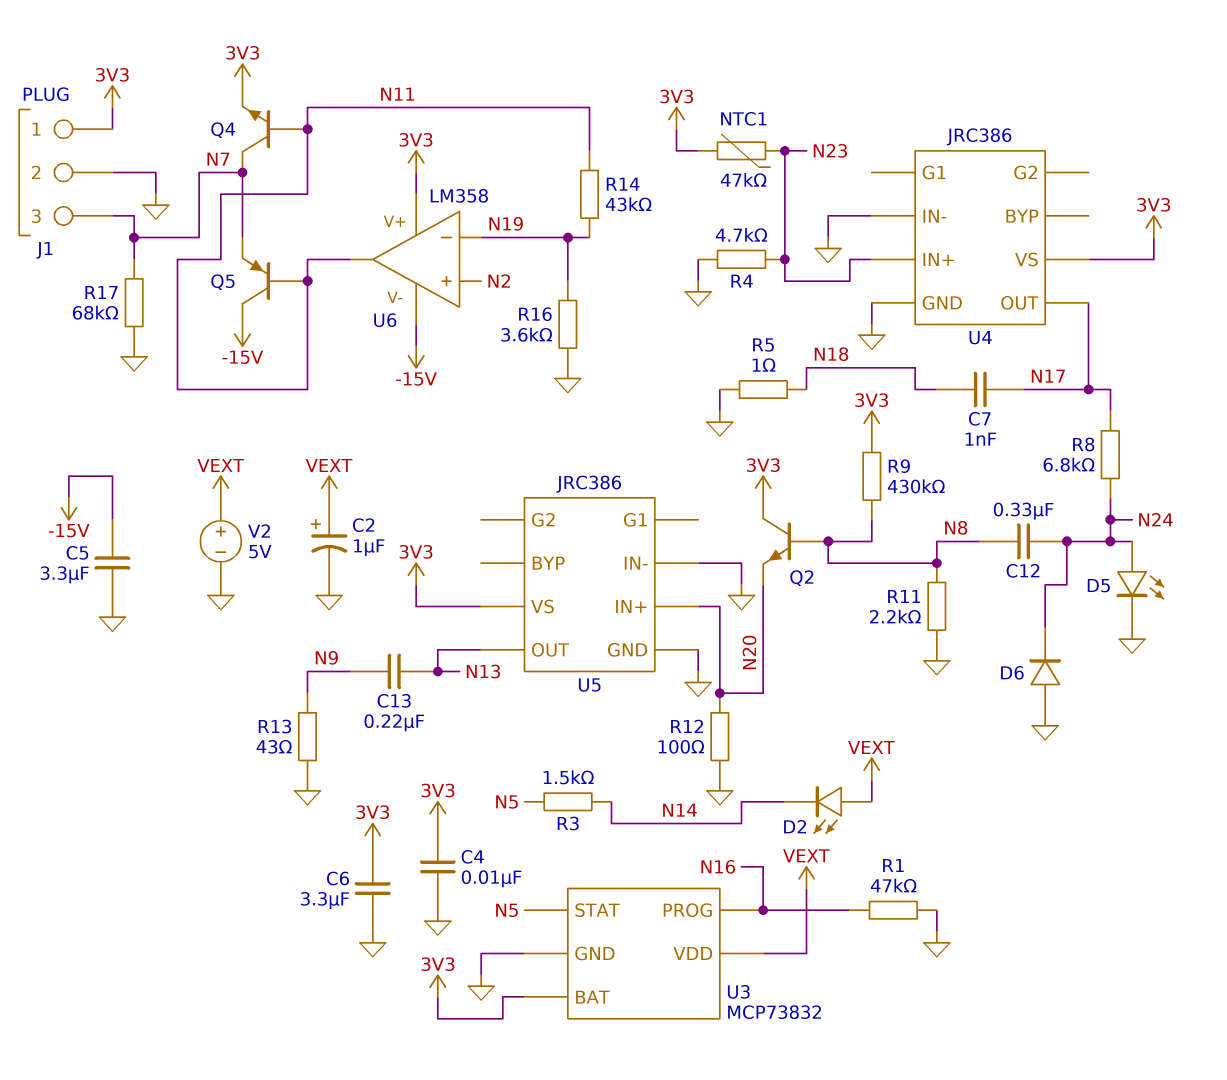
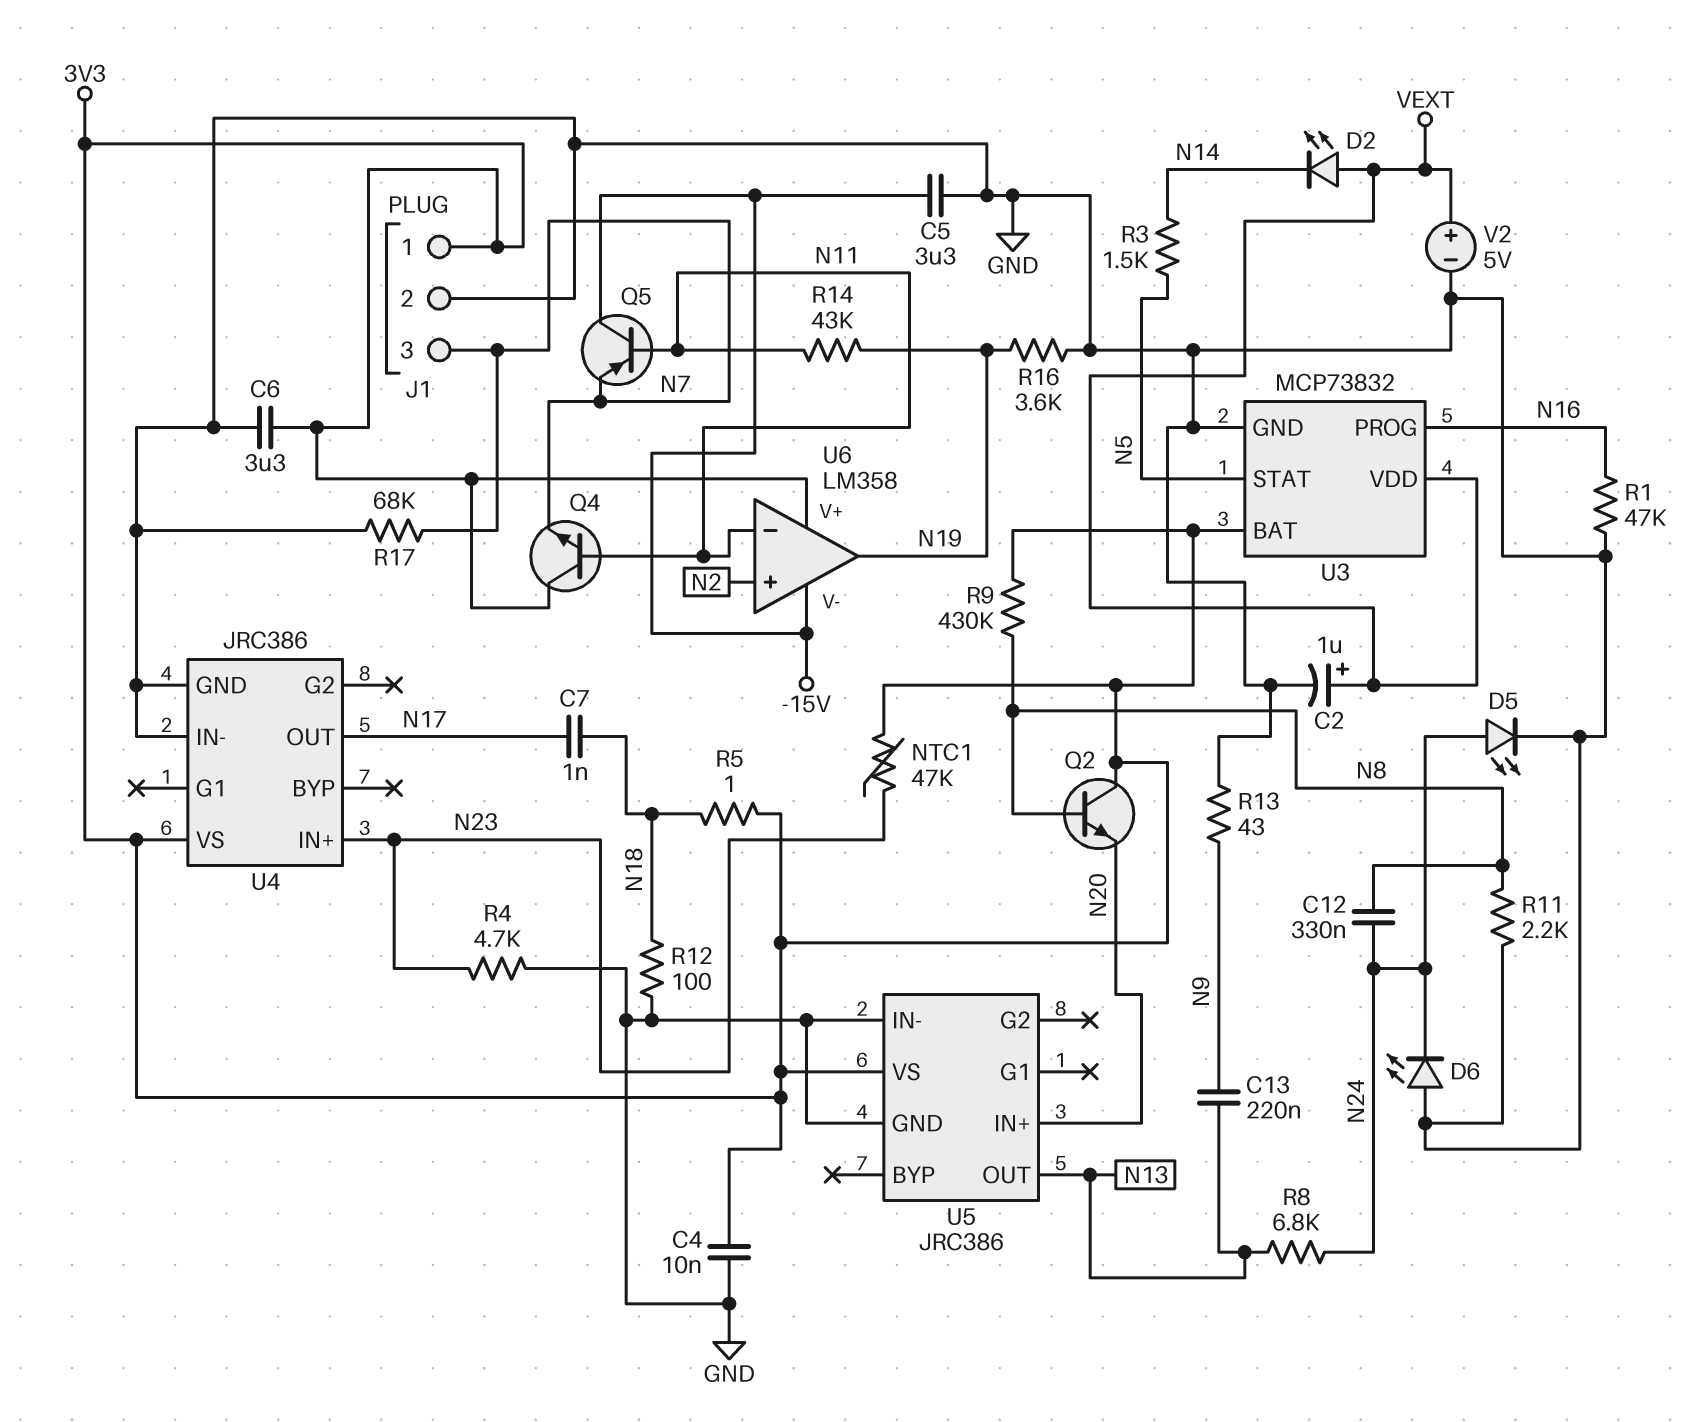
D6: diode (A GND, K N24) -> LED (A GND, K N24)
Q4: NPN (B N11, C N7, E 3V3) -> NPN (B N11, C 3V3, E N7)
R5: 1 (GND, N18) -> 1 (3V3, N18)
R8: 6.8k (N17, N24) -> 6.8k (N13, N24)
R12: 100 (GND, N20) -> 100 (GND, N18)
U6 pin in-: N19 -> N11
U6 pin out: N11 -> N19

